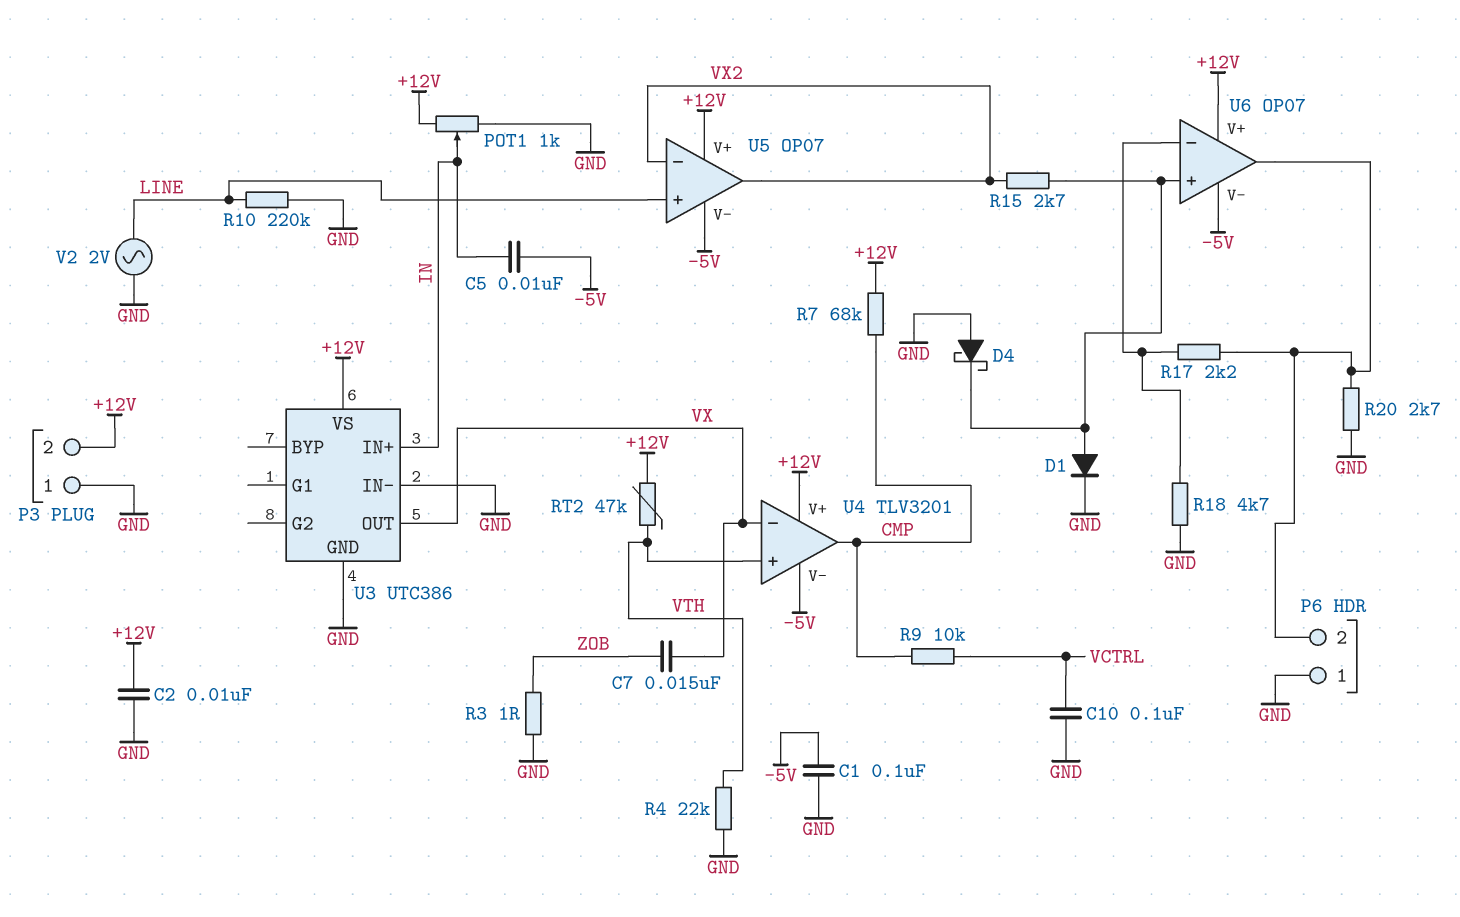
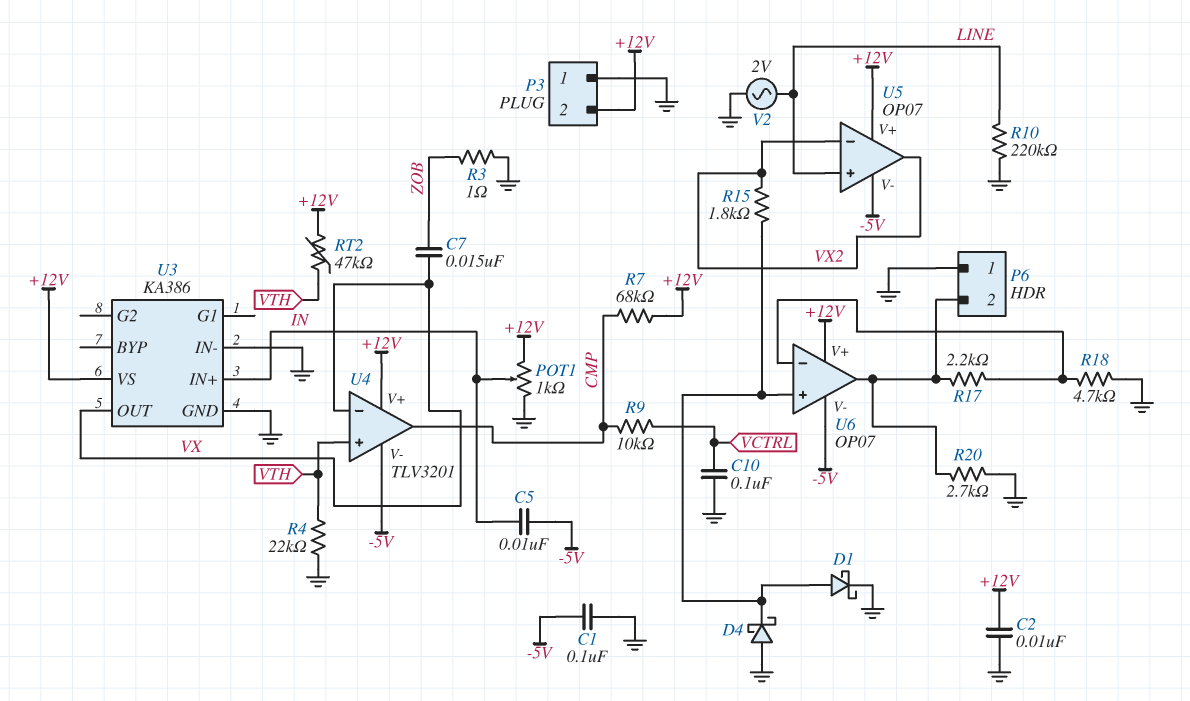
D1: diode (A U6/in+, K GND) -> schottky (A U6/in+, K GND)
R15: 2.7k (U6/in+, VX2) -> 1.8k (U6/in+, VX2)
U3: UTC386 -> KA386

